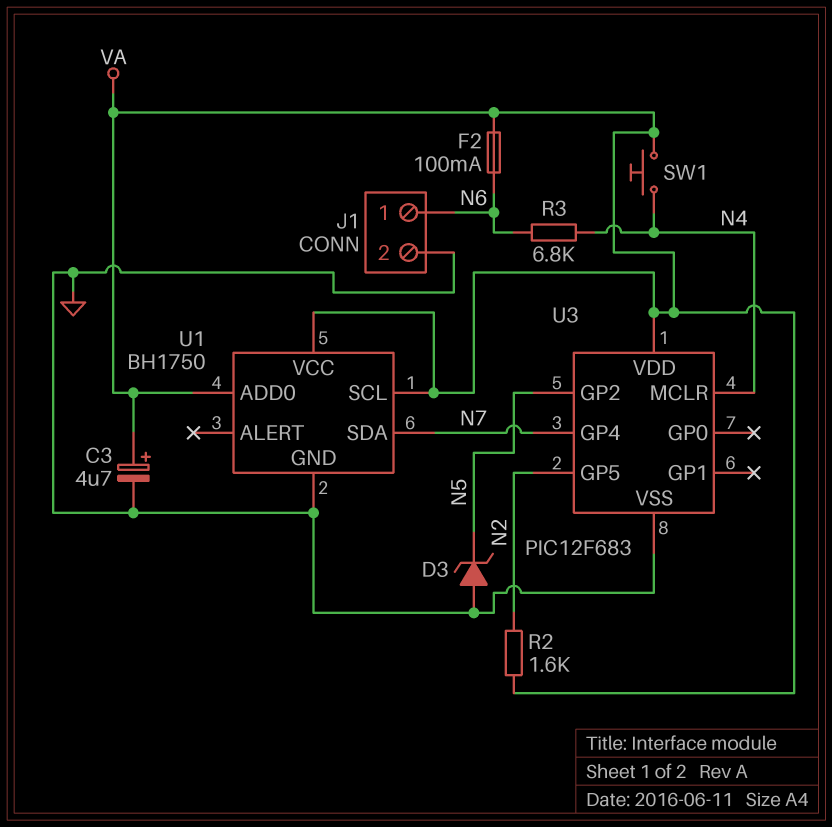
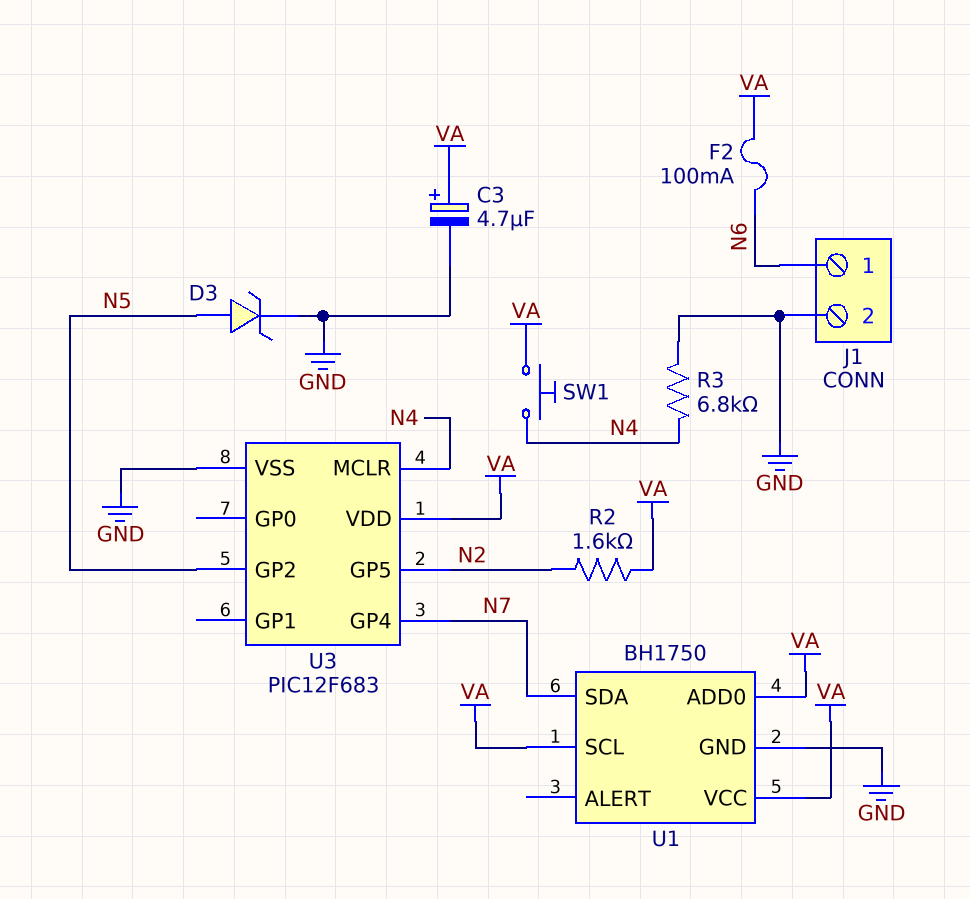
D3: zener (A GND, K N5) -> zener (A N5, K GND)
R3: 6.8k (N4, N6) -> 6.8k (GND, N4)

